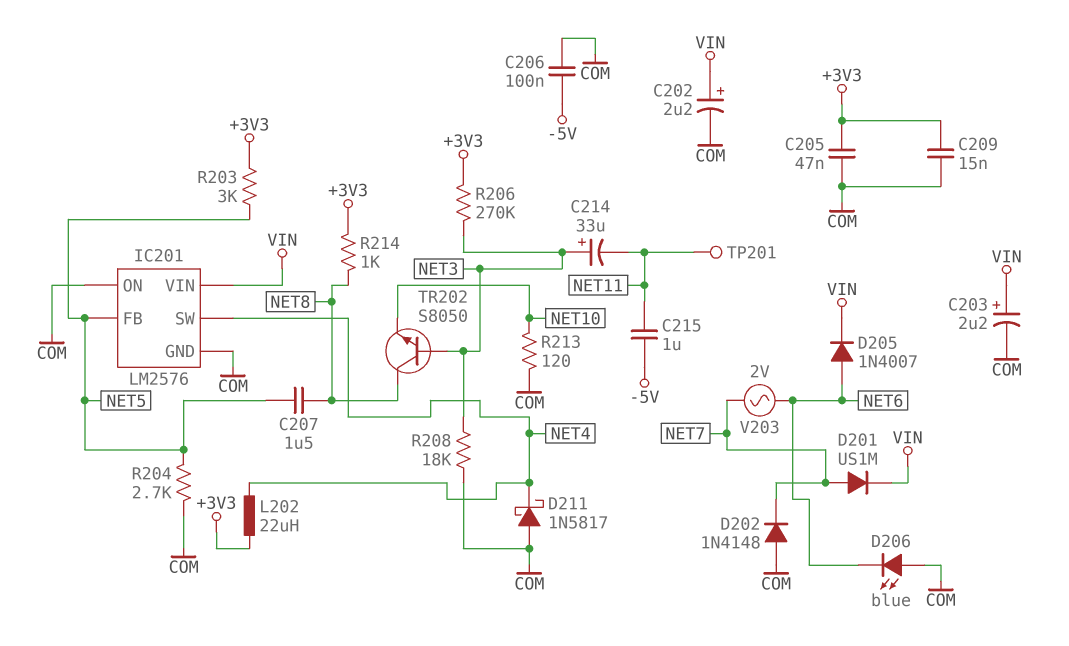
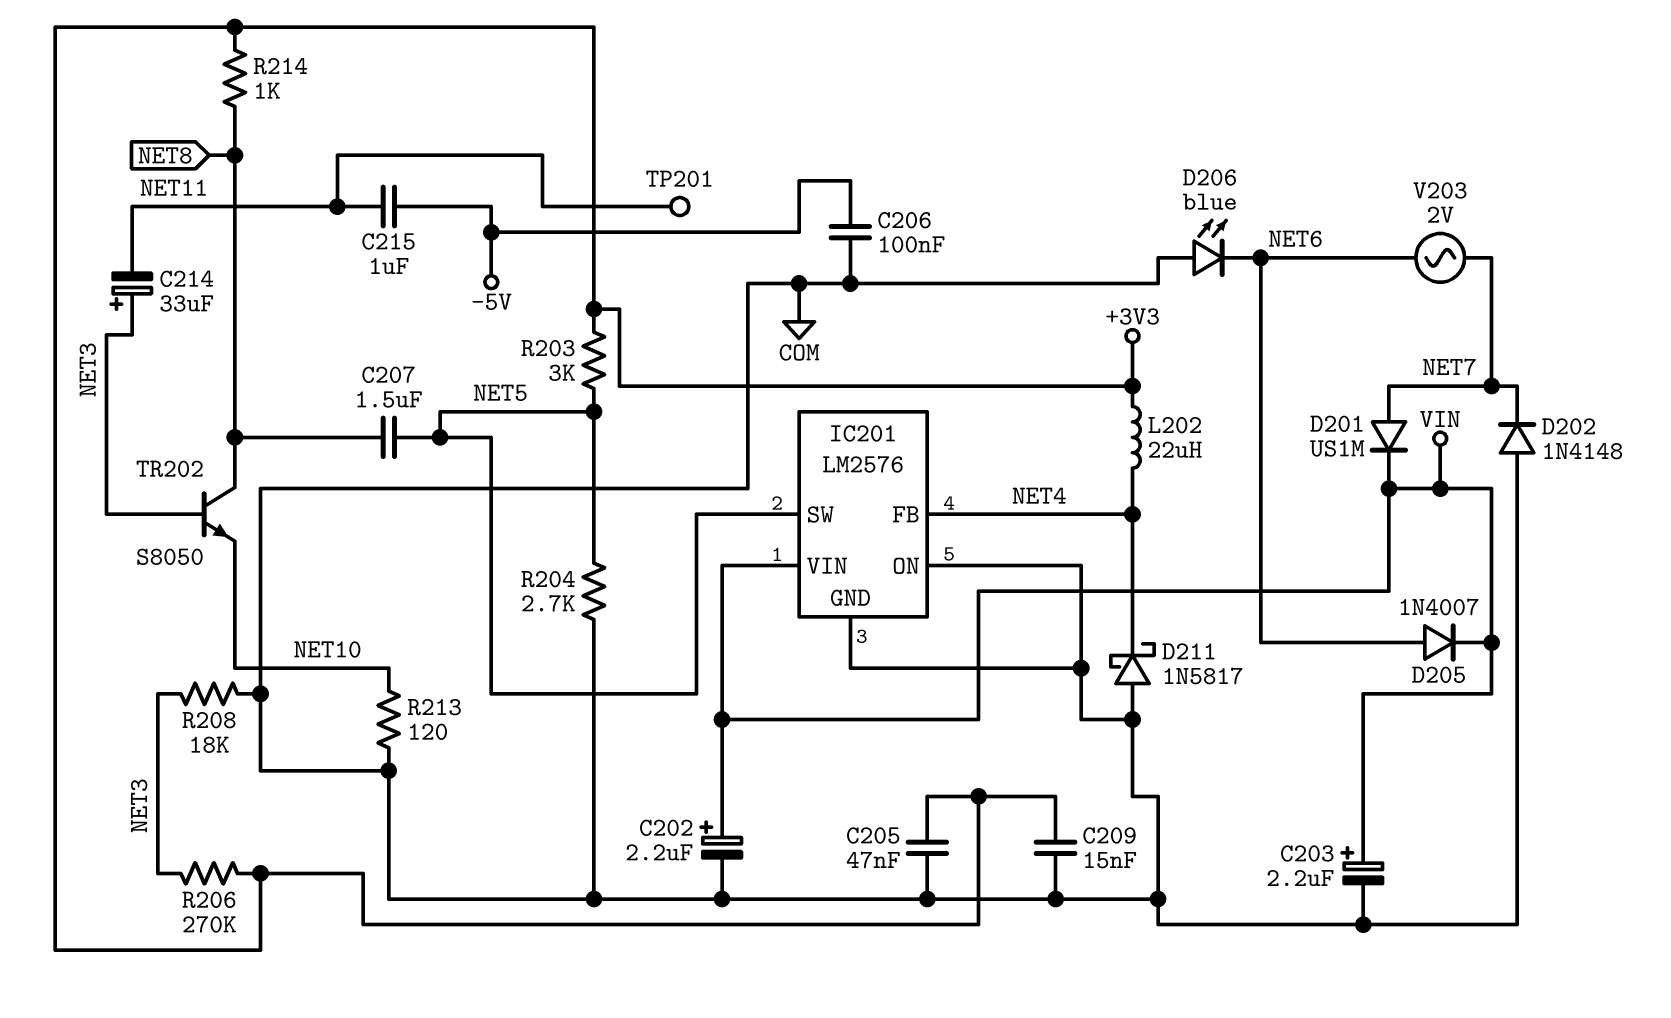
IC201 pin FB: NET5 -> NET4
IC201 pin SW: NET4 -> NET5

